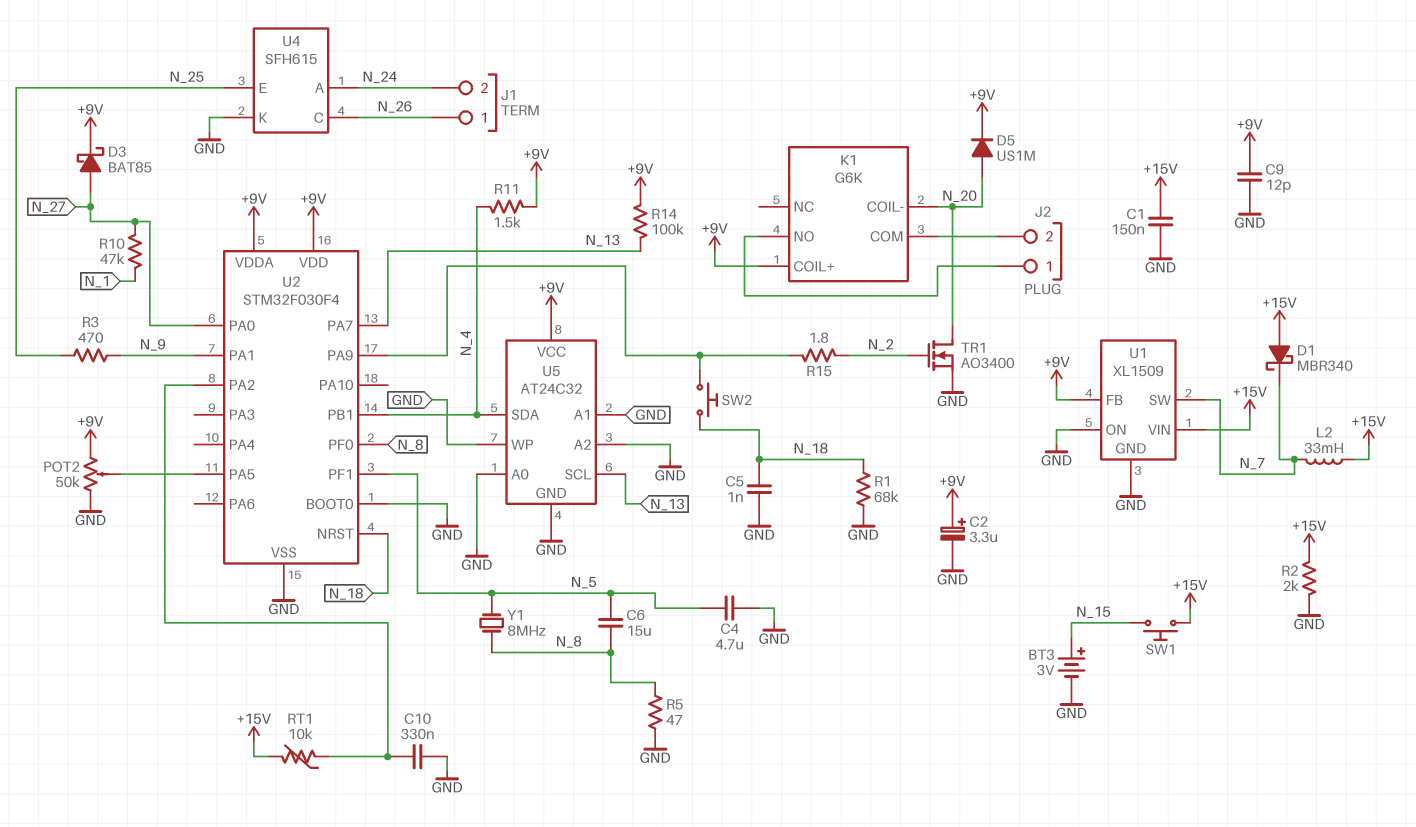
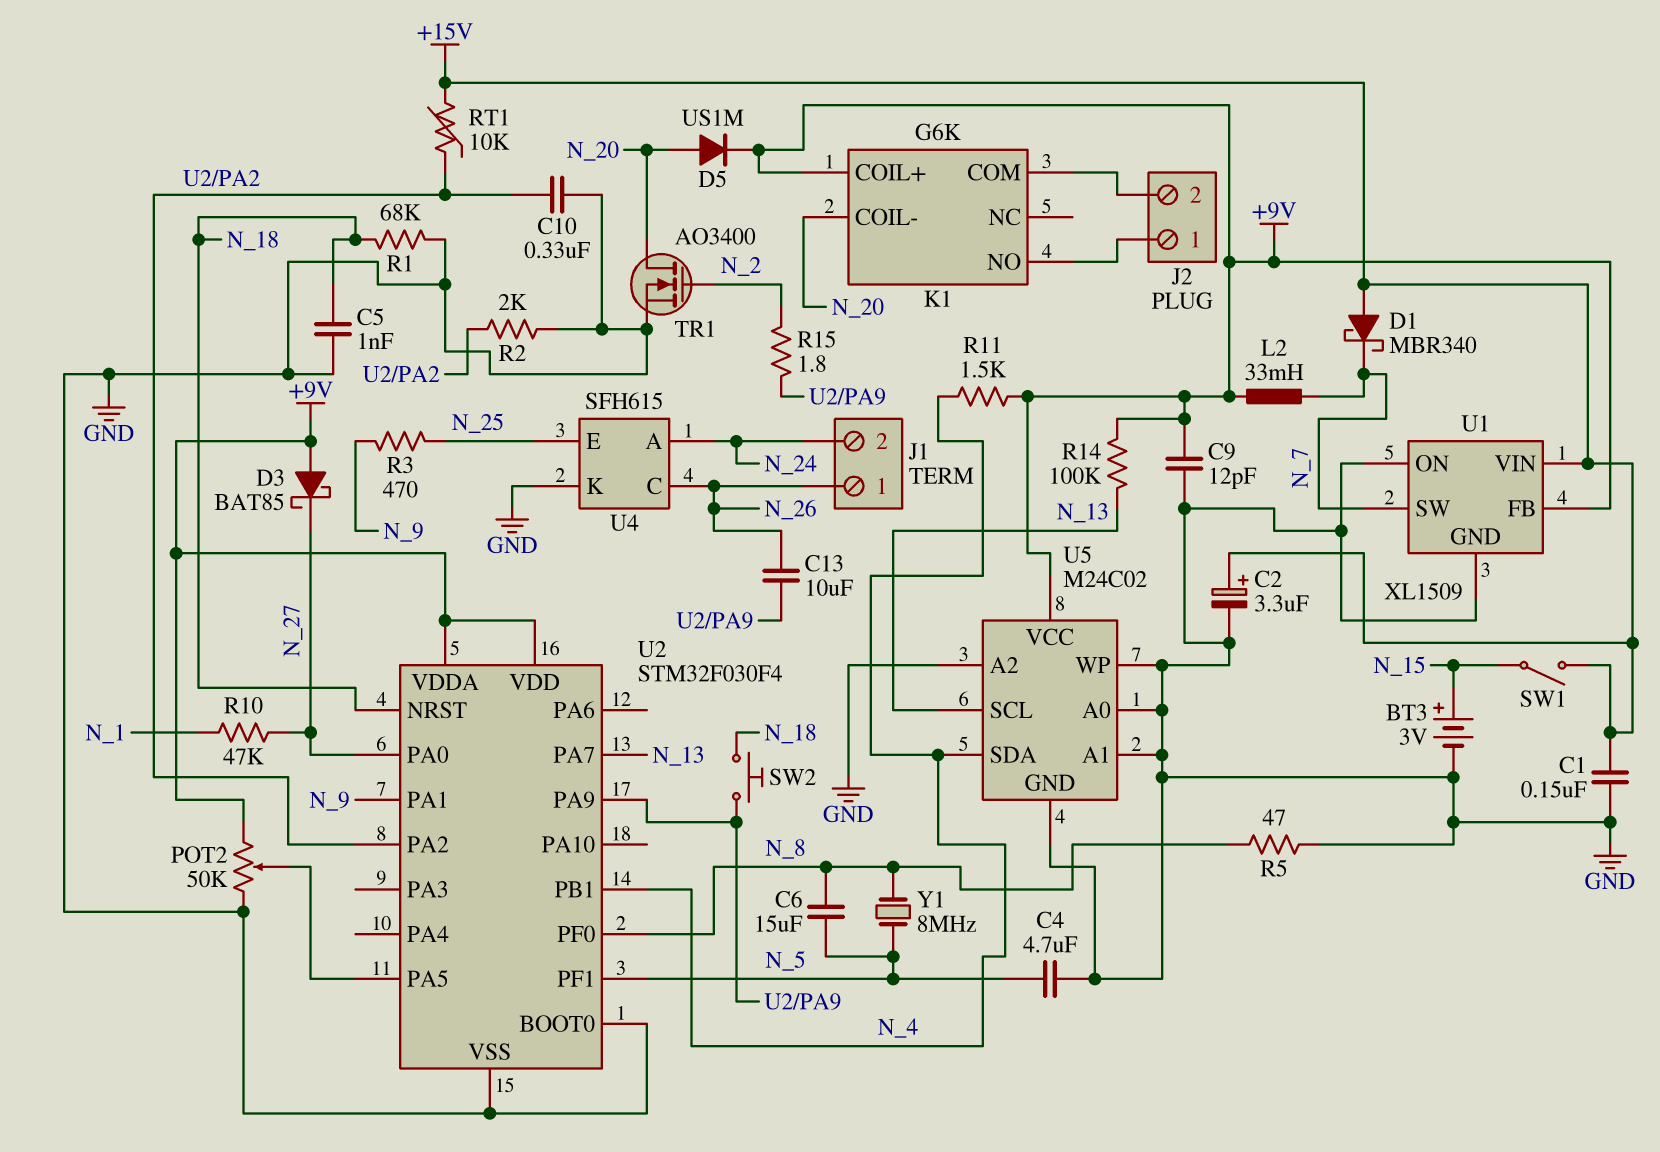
C2: 3.3uF (plus +9V, minus GND) -> 3.3uF (plus +15V, minus GND)
C13: none -> 10uF (N_26, U2/PA9)
D3: schottky BAT85 (A N_27, K +9V) -> schottky BAT85 (A +9V, K N_27)
L2: 33mH (+15V, N_7) -> 33mH (+9V, N_7)
R2: 2k (+15V, GND) -> 2k (GND, U2/PA2)
SW1: button (+15V, N_15) -> switch (+15V, N_15)
U5: AT24C32 -> M24C02

